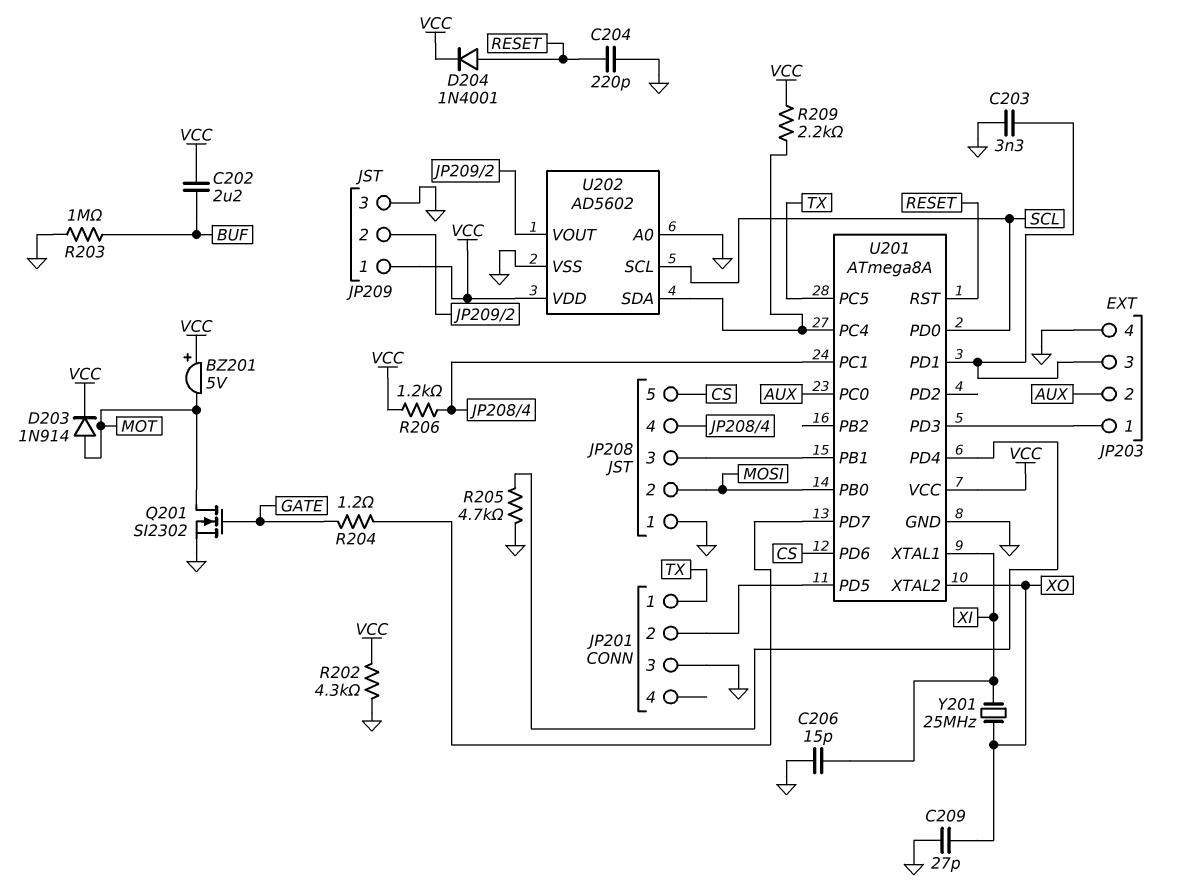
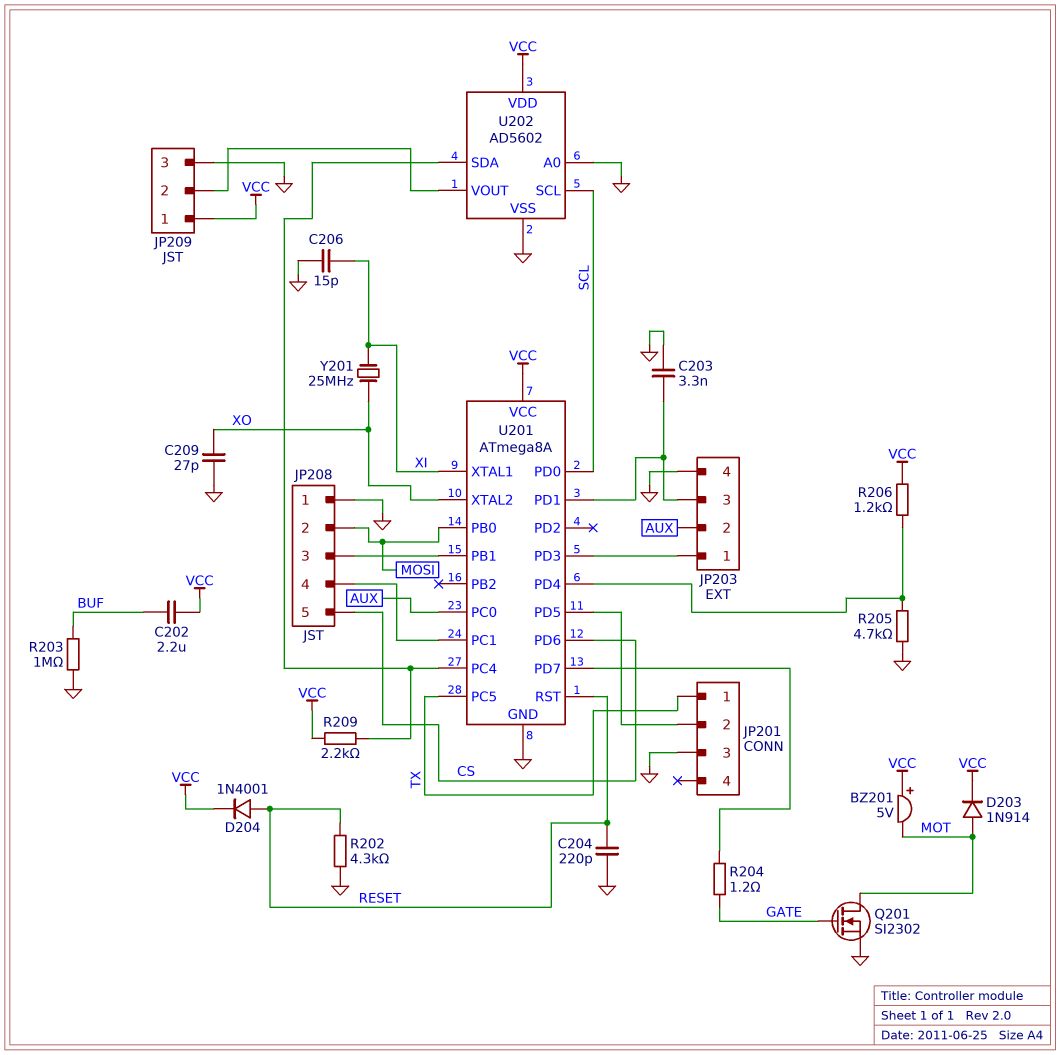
R202: 4.3k (GND, VCC) -> 4.3k (GND, RESET)
R206: 1.2k (JP208/4, VCC) -> 1.2k (U201/PD4, VCC)

